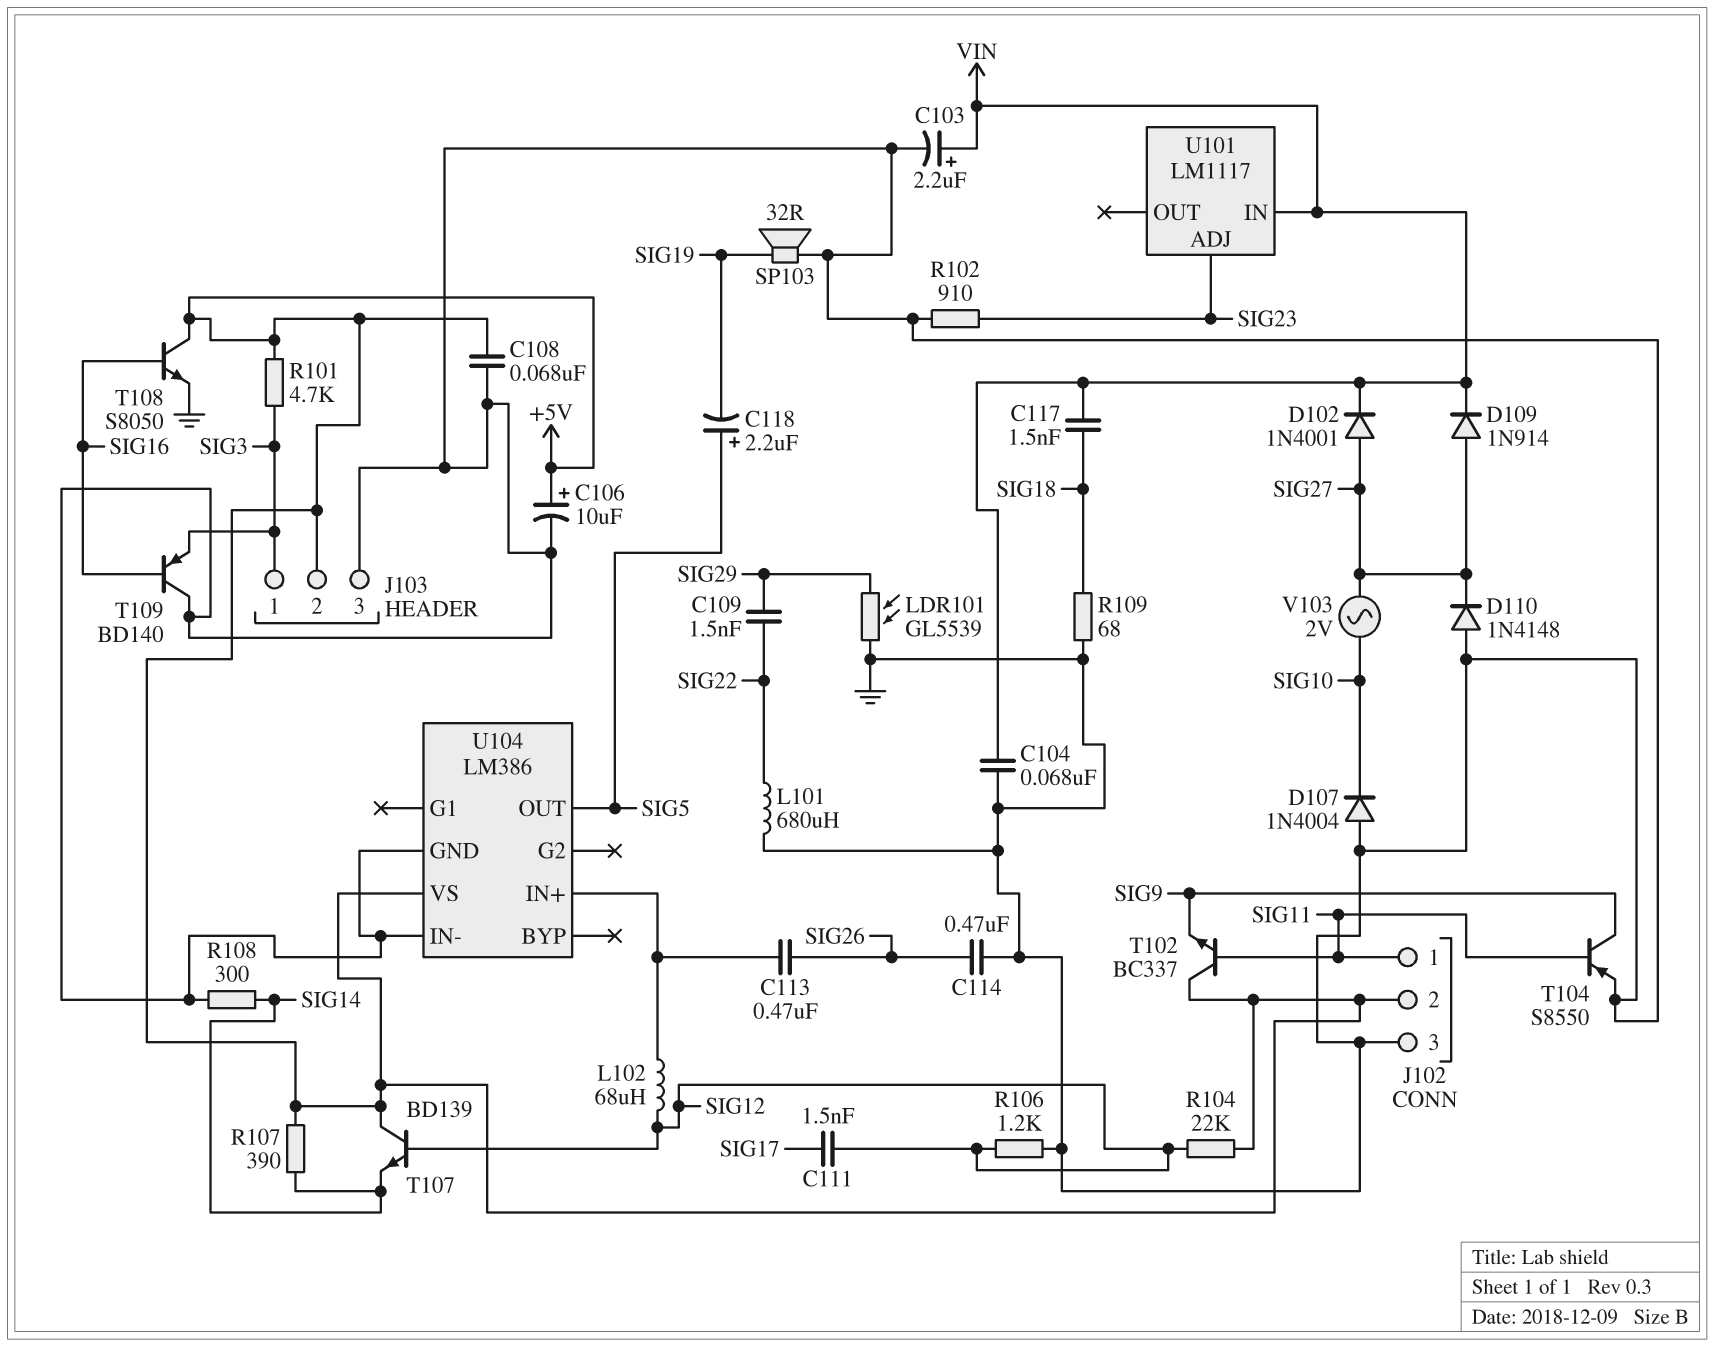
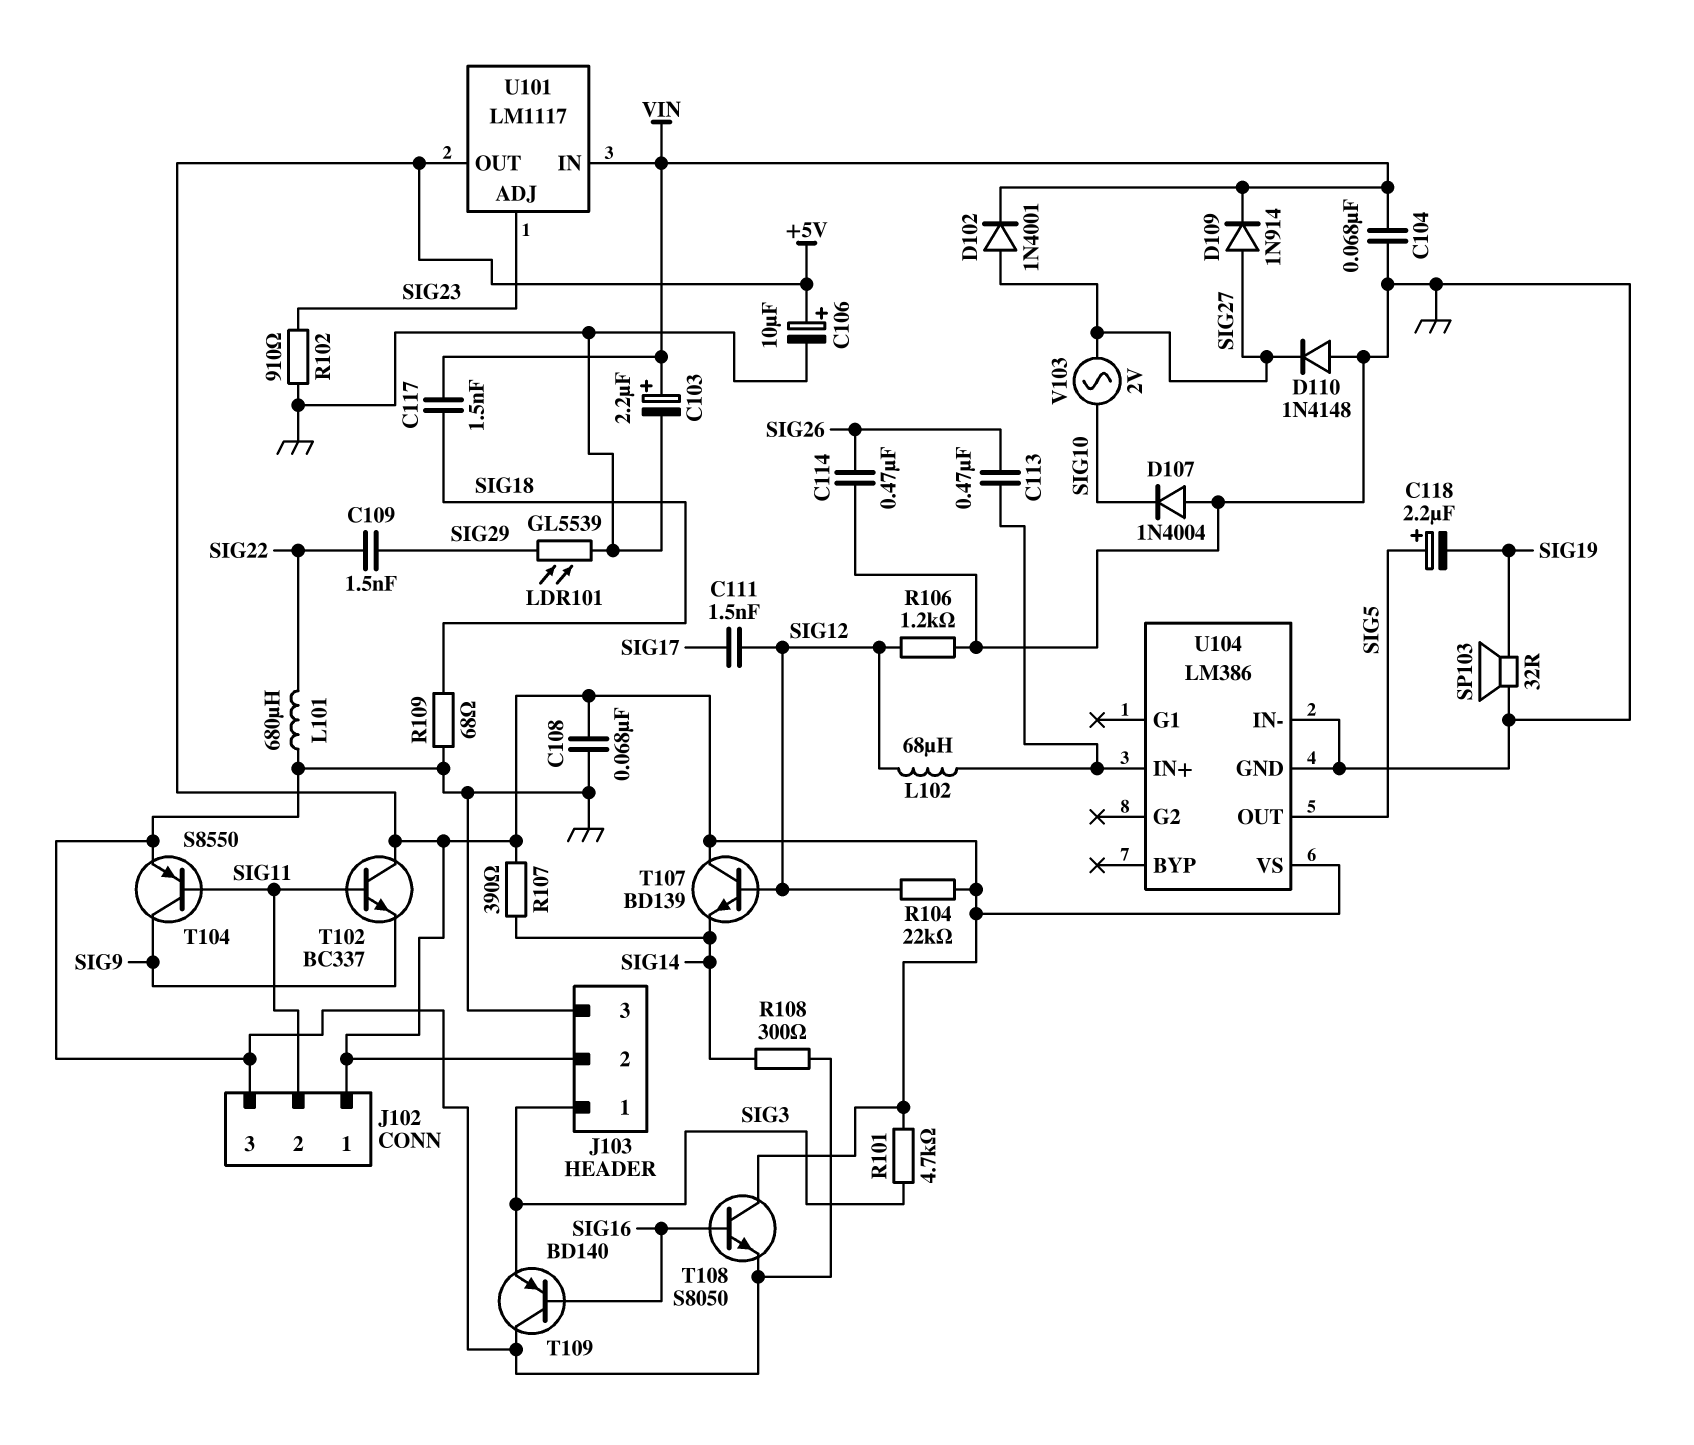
J102 pin 1: SIG11 -> +5V
J102 pin 2: +5V -> SIG11
U101 pin OUT: none -> +5V

